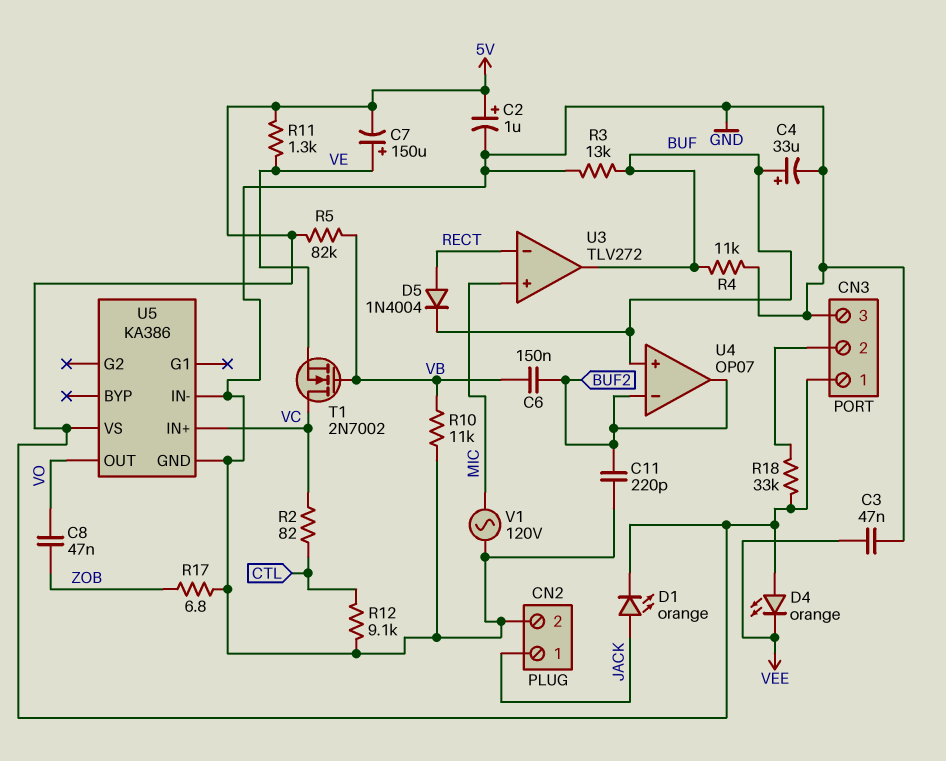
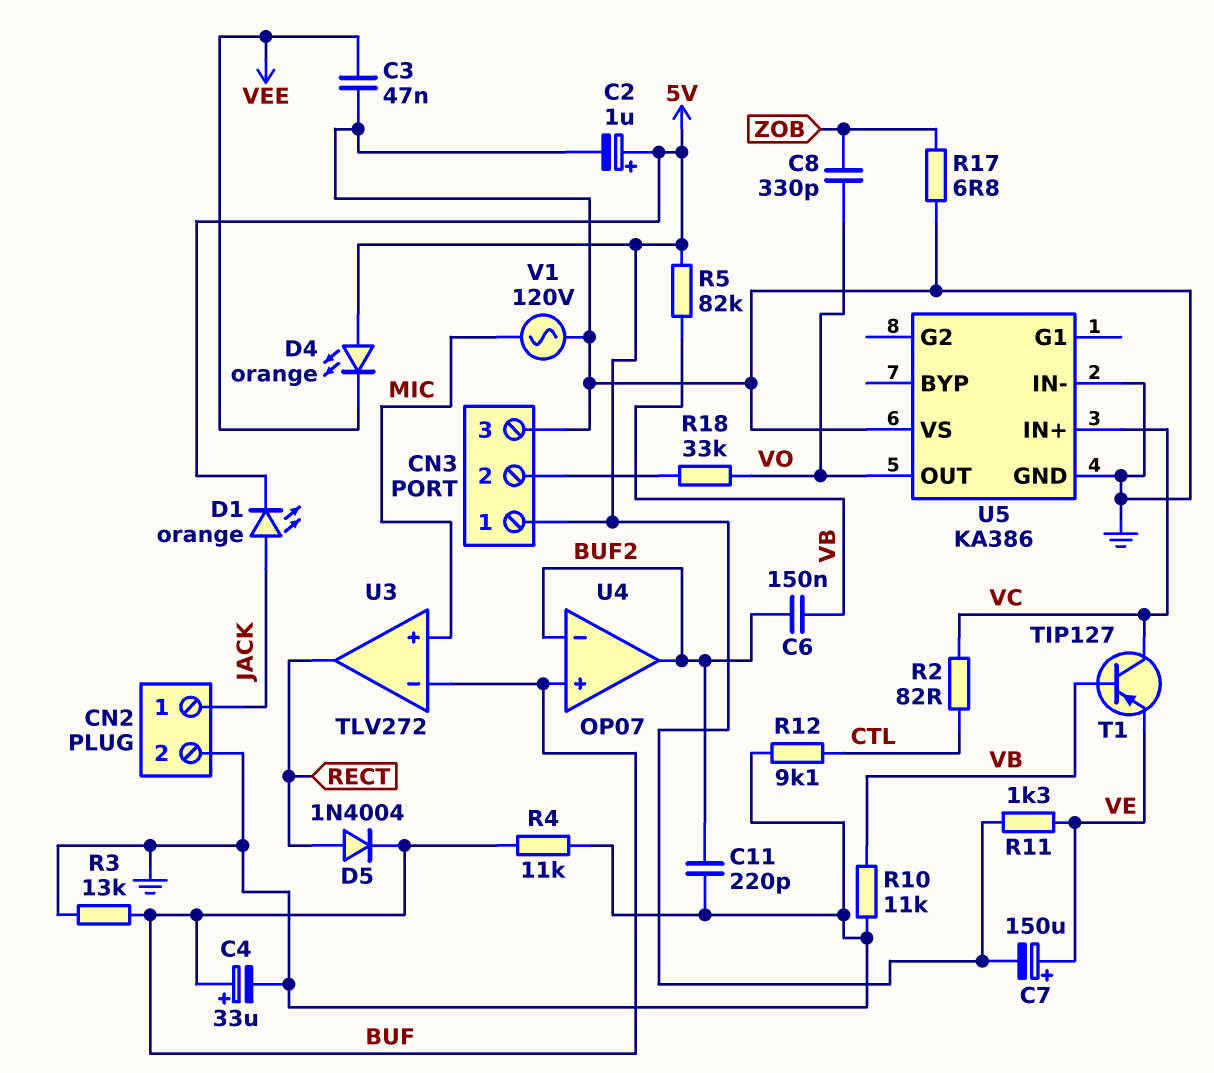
C8: 47nF (VO, ZOB) -> 330pF (VO, ZOB)
R18: 33k (5V, CN3/2) -> 33k (CN3/2, VO)
T1: NMOS 2N7002 (G VB, D VC, S VE) -> PNP TIP127 (B VB, C VC, E VE)
U3 pin in-: RECT -> BUF
U3 pin out: BUF -> RECT
U5 pin VS: 5V -> GND

